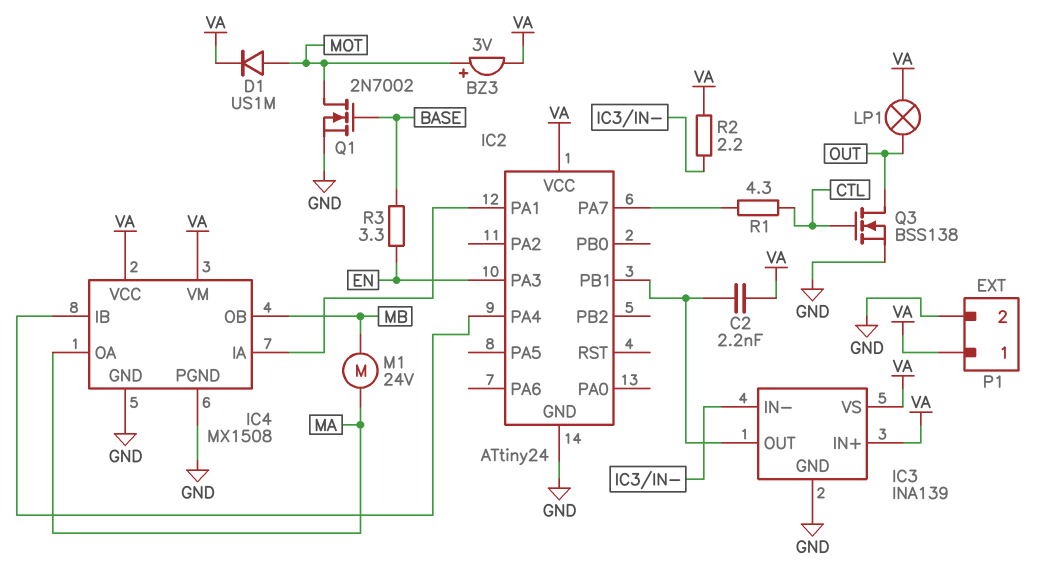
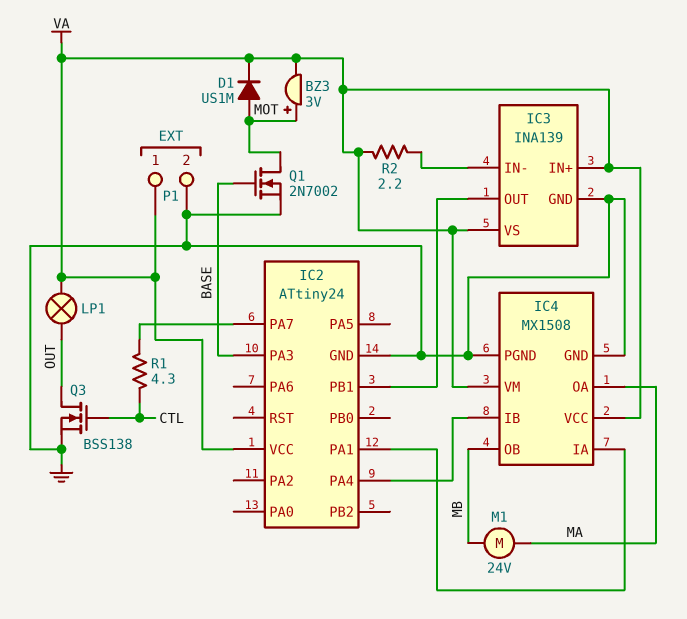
C2: 2.2nF (IC2/PB1, VA) -> none
IC2 pin PA3: EN -> BASE
R3: 3.3 (BASE, EN) -> none

